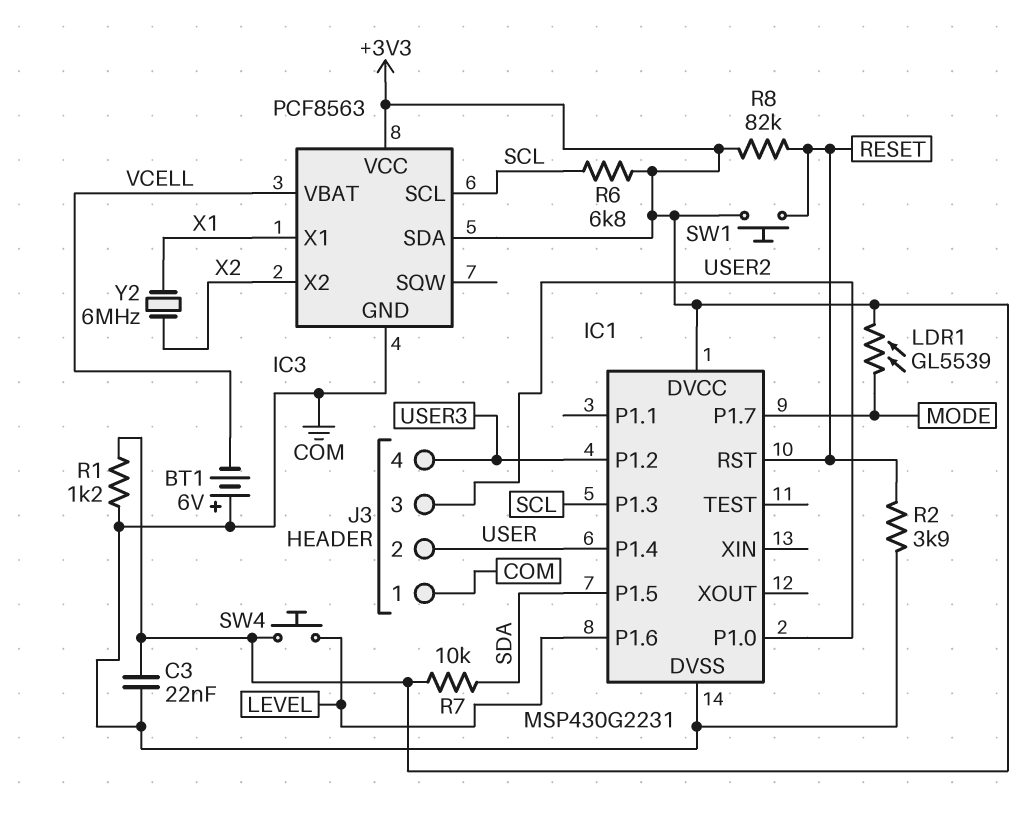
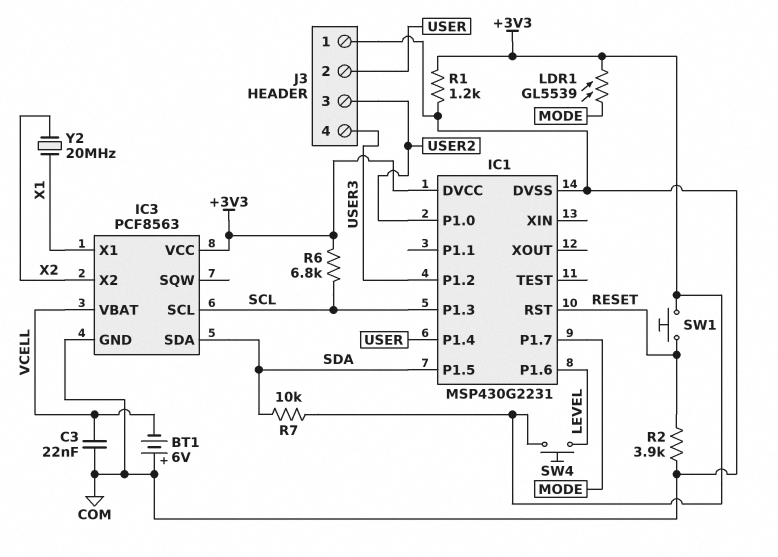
C3: 22nF (+3V3, COM) -> 22nF (COM, VCELL)
IC3 pin SDA: +3V3 -> SDA
R8: 82k (+3V3, RESET) -> none
Y2: 6MHz (X1, X2) -> 20MHz (X1, X2)

